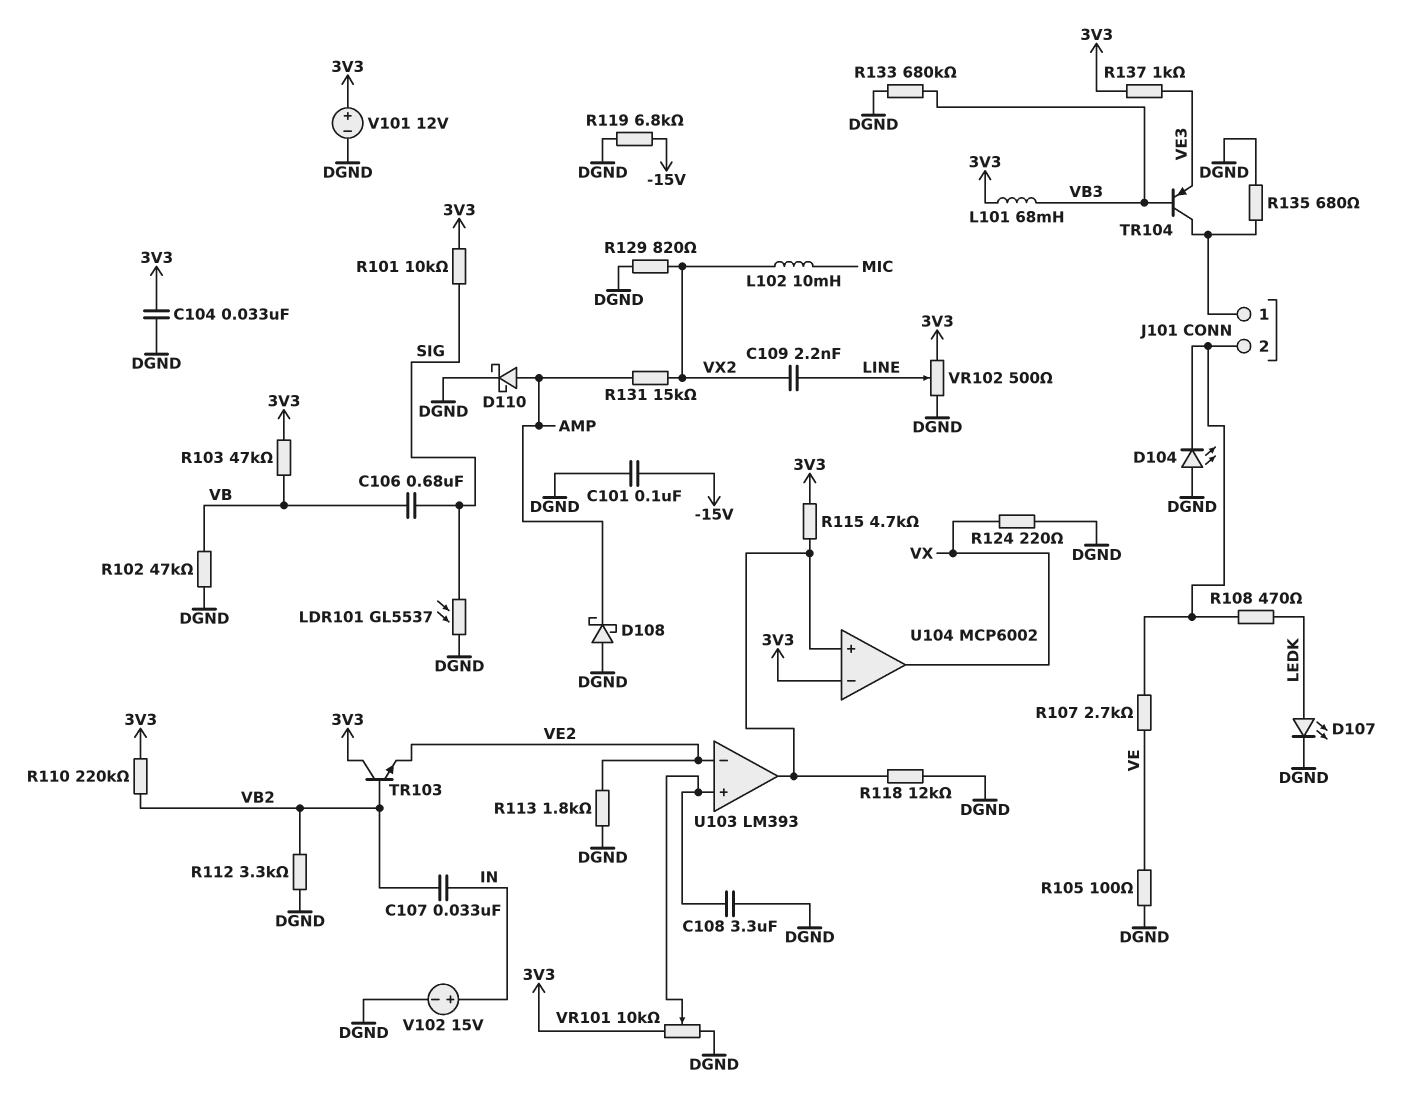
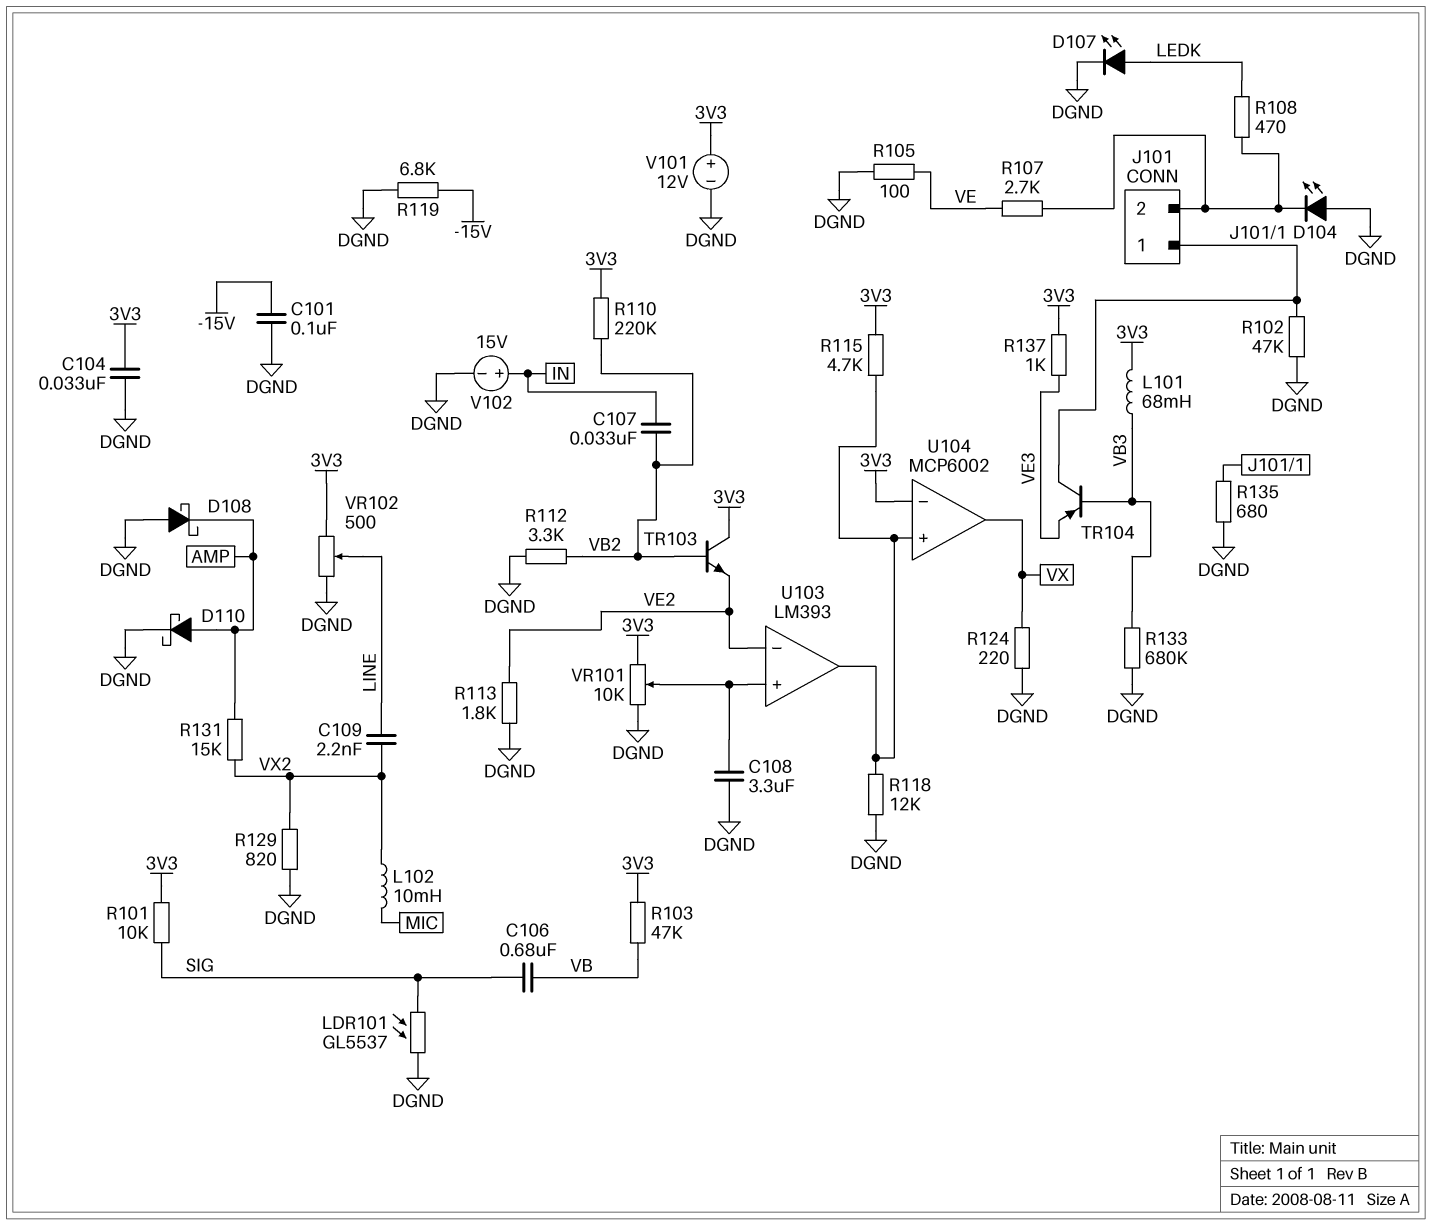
R102: 47k (DGND, VB) -> 47k (DGND, J101/1)

